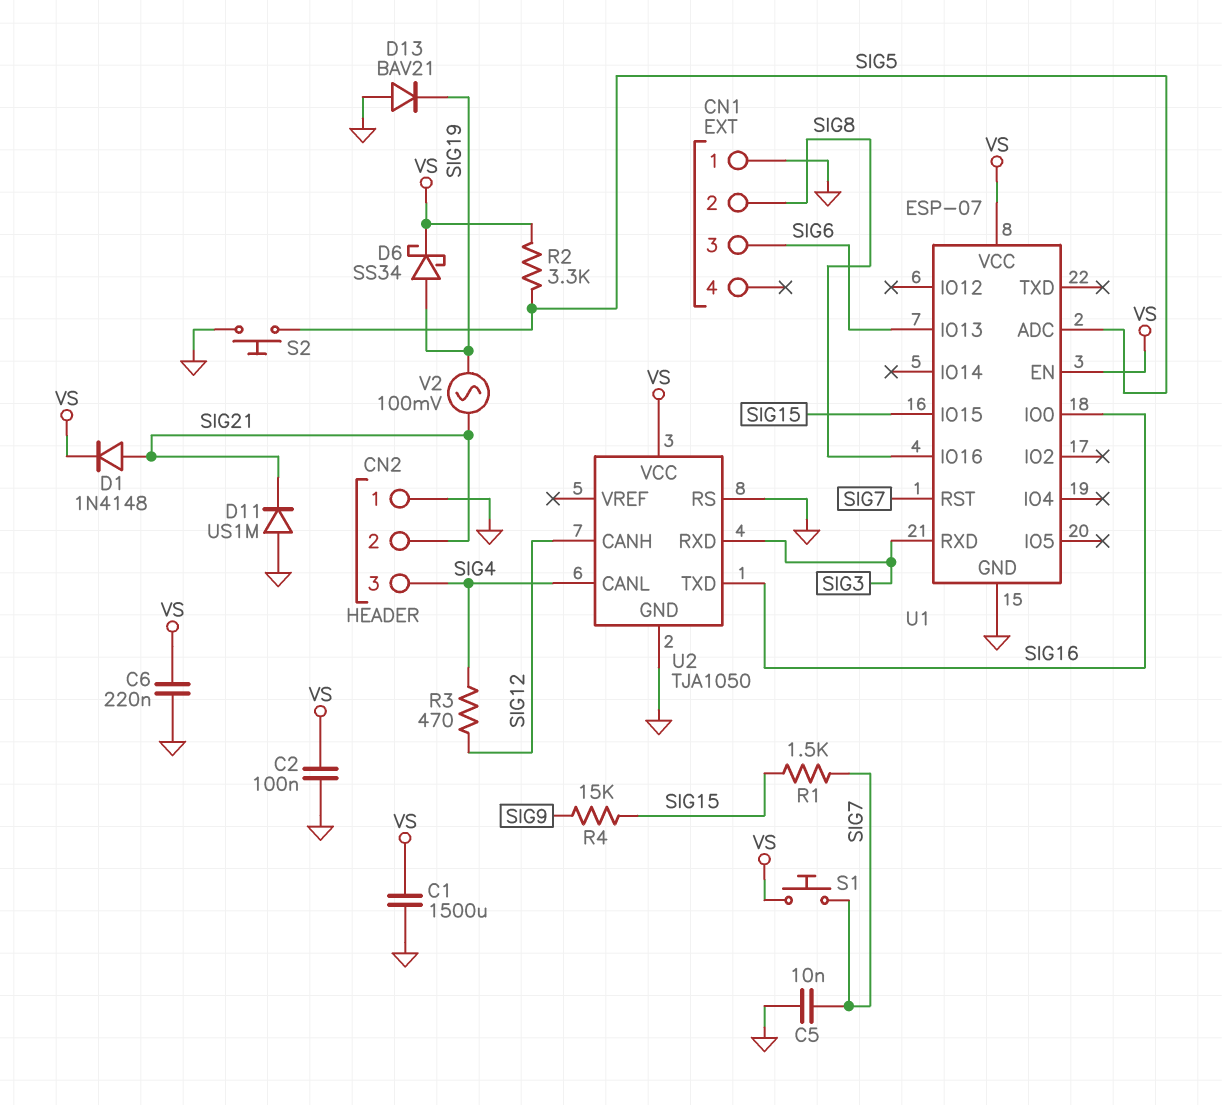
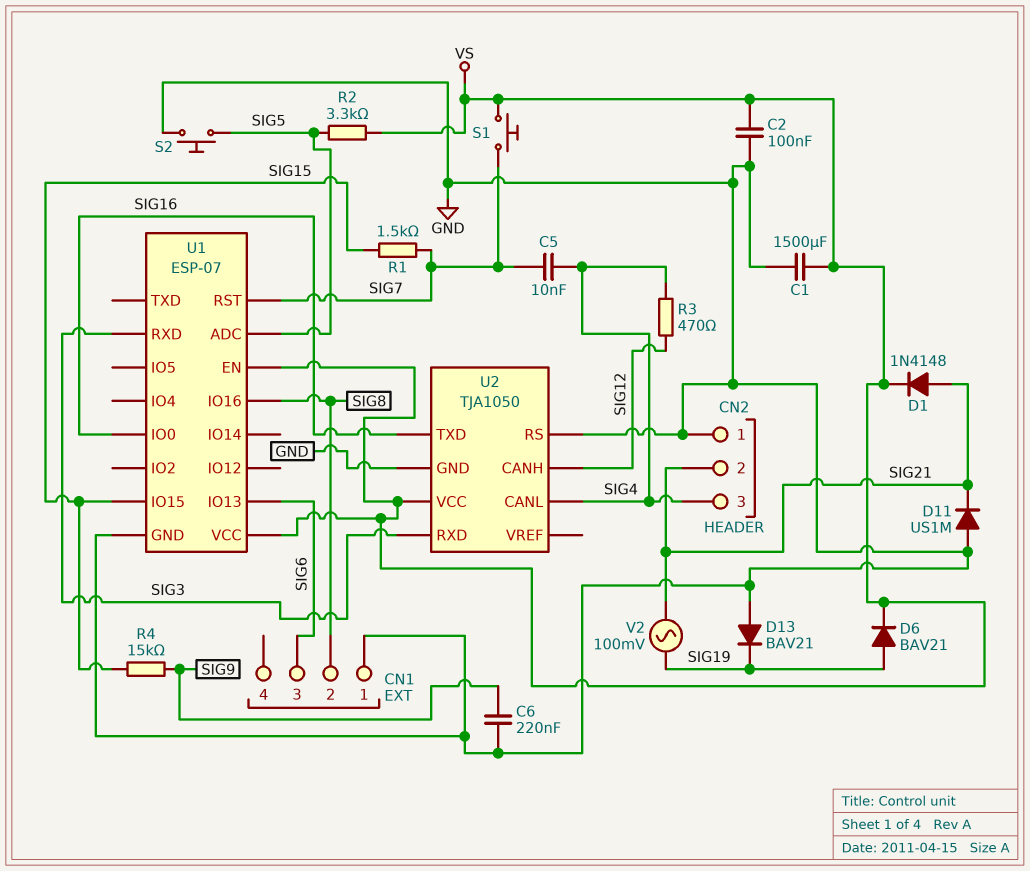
C5: 10nF (GND, SIG7) -> 10nF (SIG4, SIG7)
C6: 220nF (GND, VS) -> 220nF (GND, SIG9)
D6: schottky SS34 (A SIG19, K VS) -> diode BAV21 (A SIG19, K VS)

